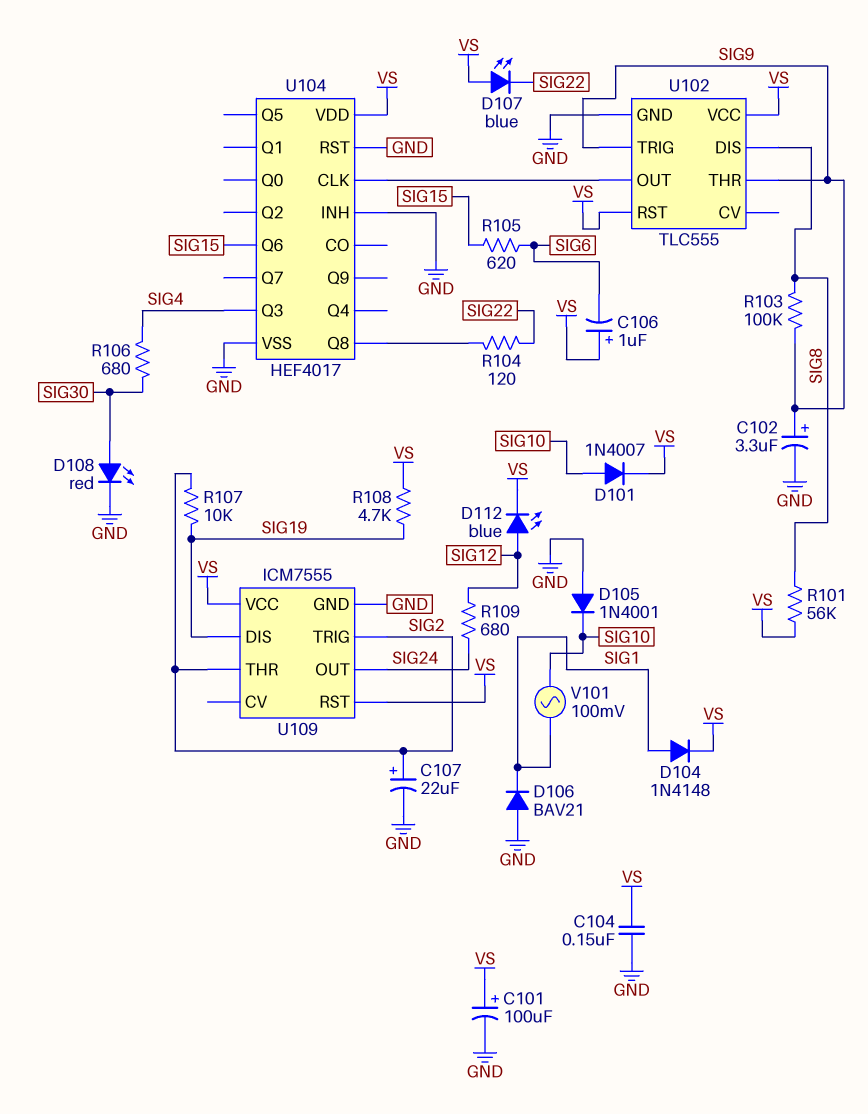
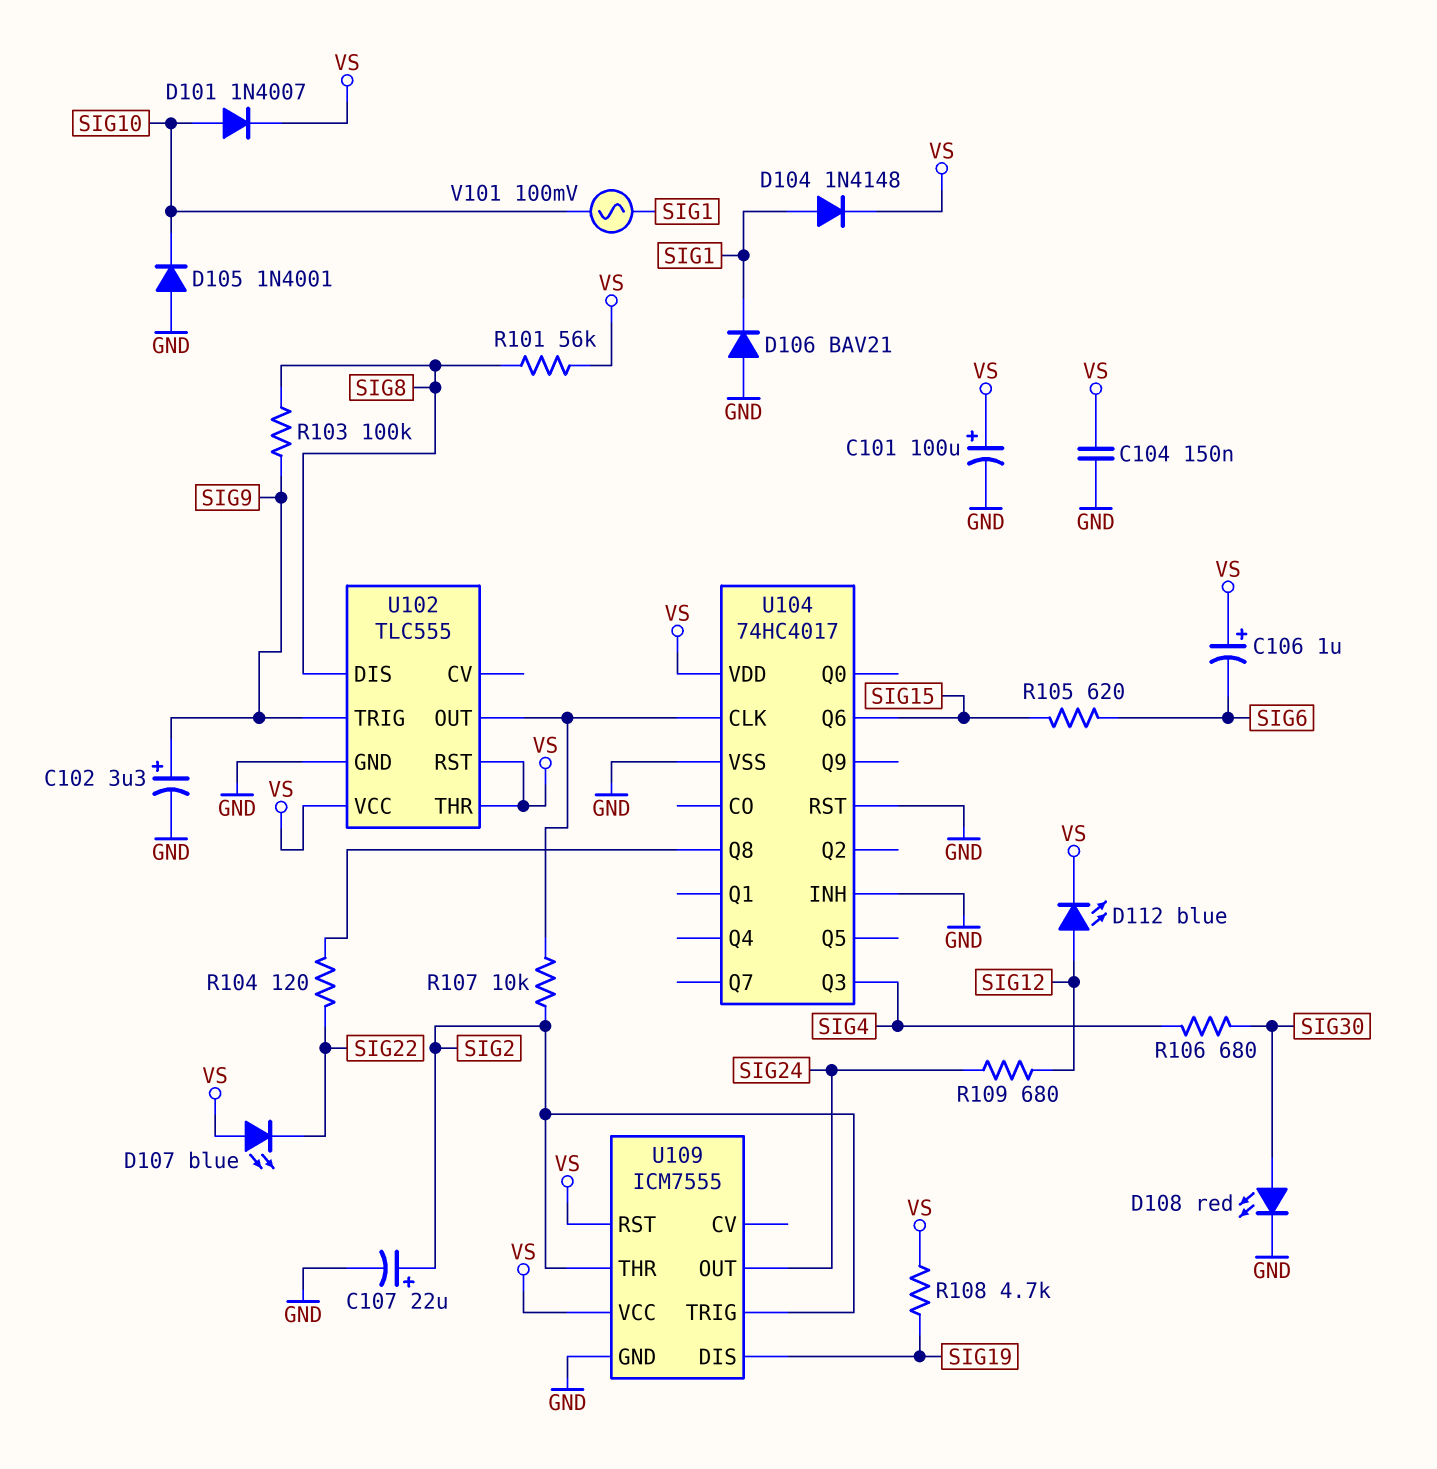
R107: 10k (SIG2, SIG19) -> 10k (SIG2, U102/OUT)
U102 pin THR: SIG9 -> VS
U104: HEF4017 -> 74HC4017

